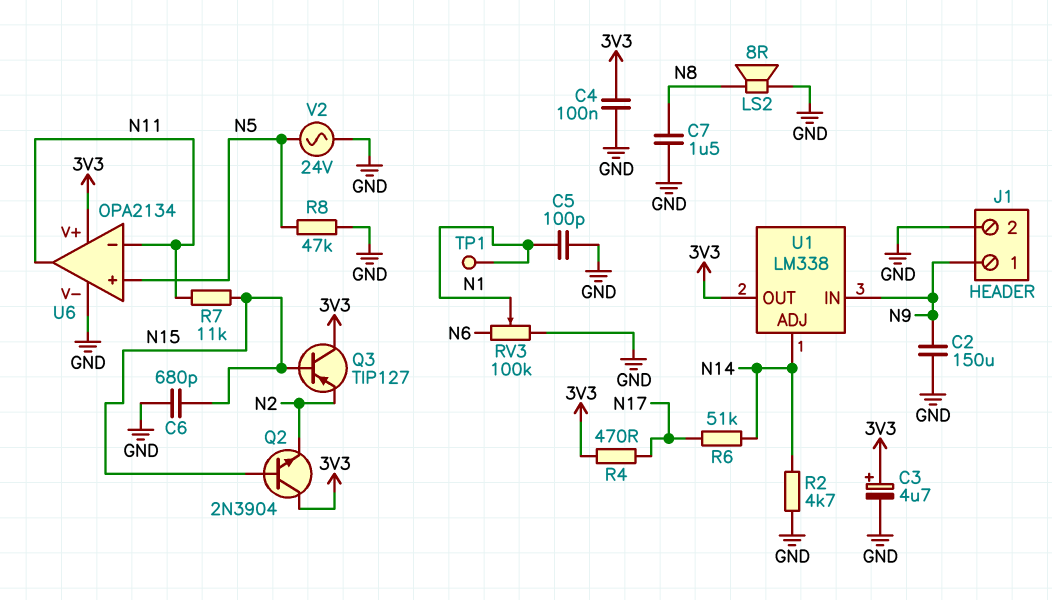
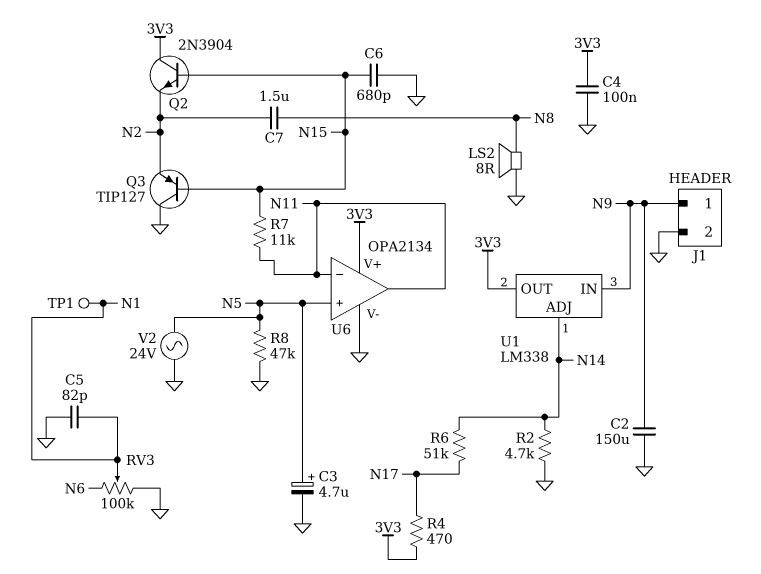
C3: 4.7uF (plus 3V3, minus GND) -> 4.7uF (plus N5, minus GND)
C5: 100pF (GND, N1) -> 82pF (GND, N1)
C7: 1.5uF (GND, N8) -> 1.5uF (N2, N8)
Q3: PNP TIP127 (B N15, C 3V3, E N2) -> PNP TIP127 (B N15, C GND, E N2)

